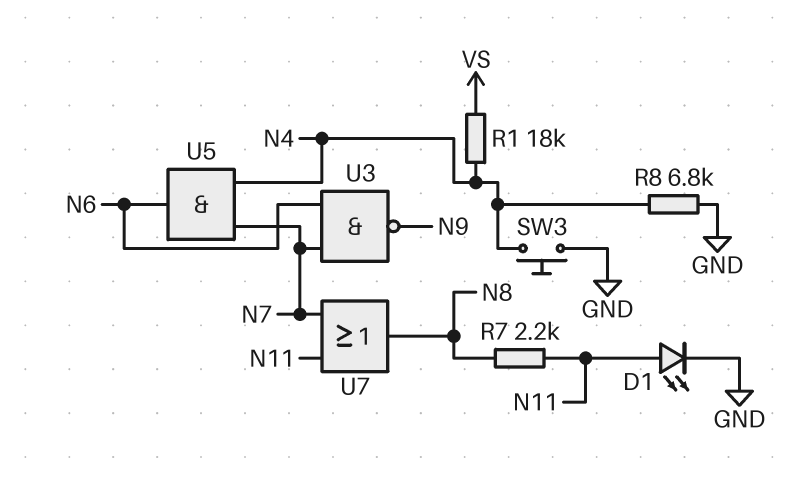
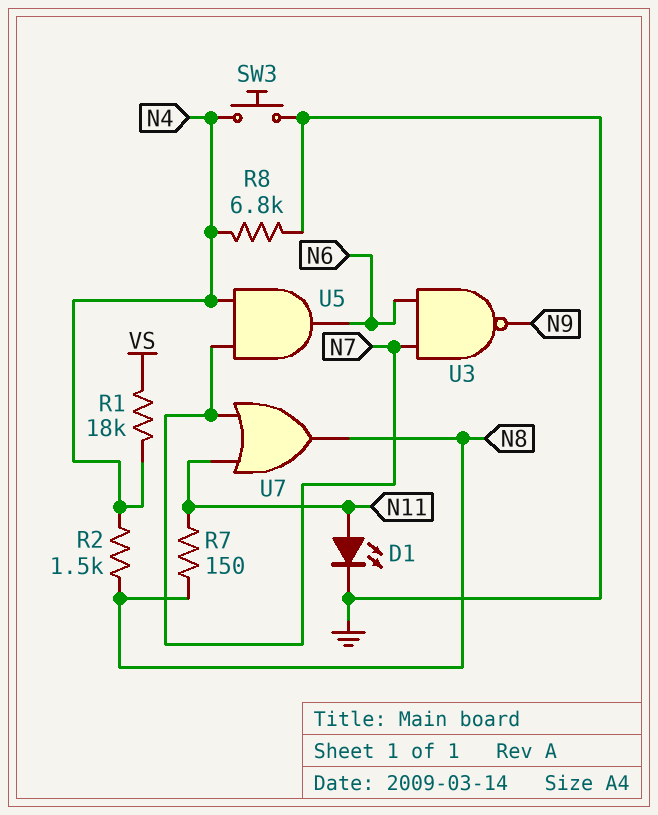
R2: none -> 1.5k (N4, N8)
R7: 2.2k (N8, N11) -> 150 (N8, N11)

